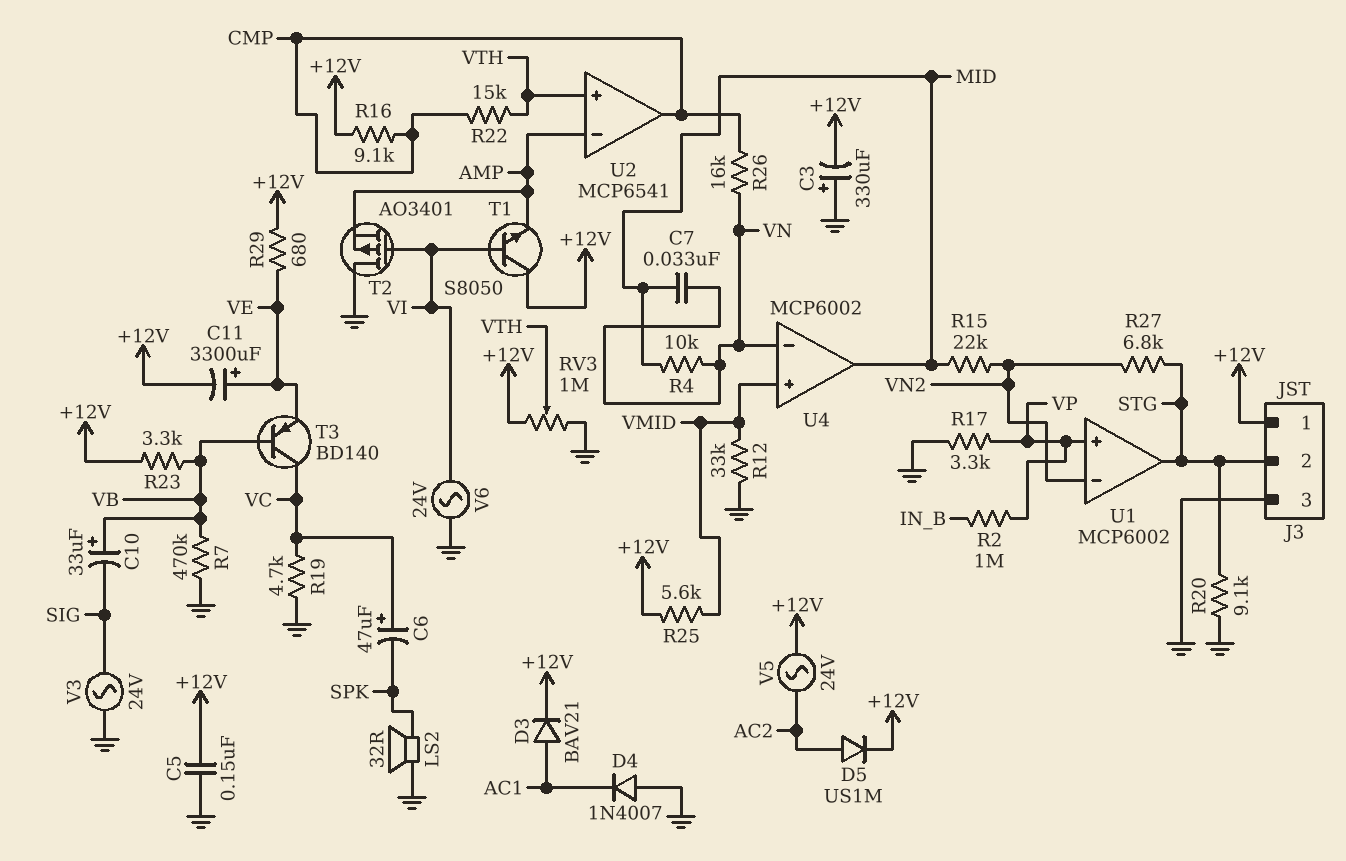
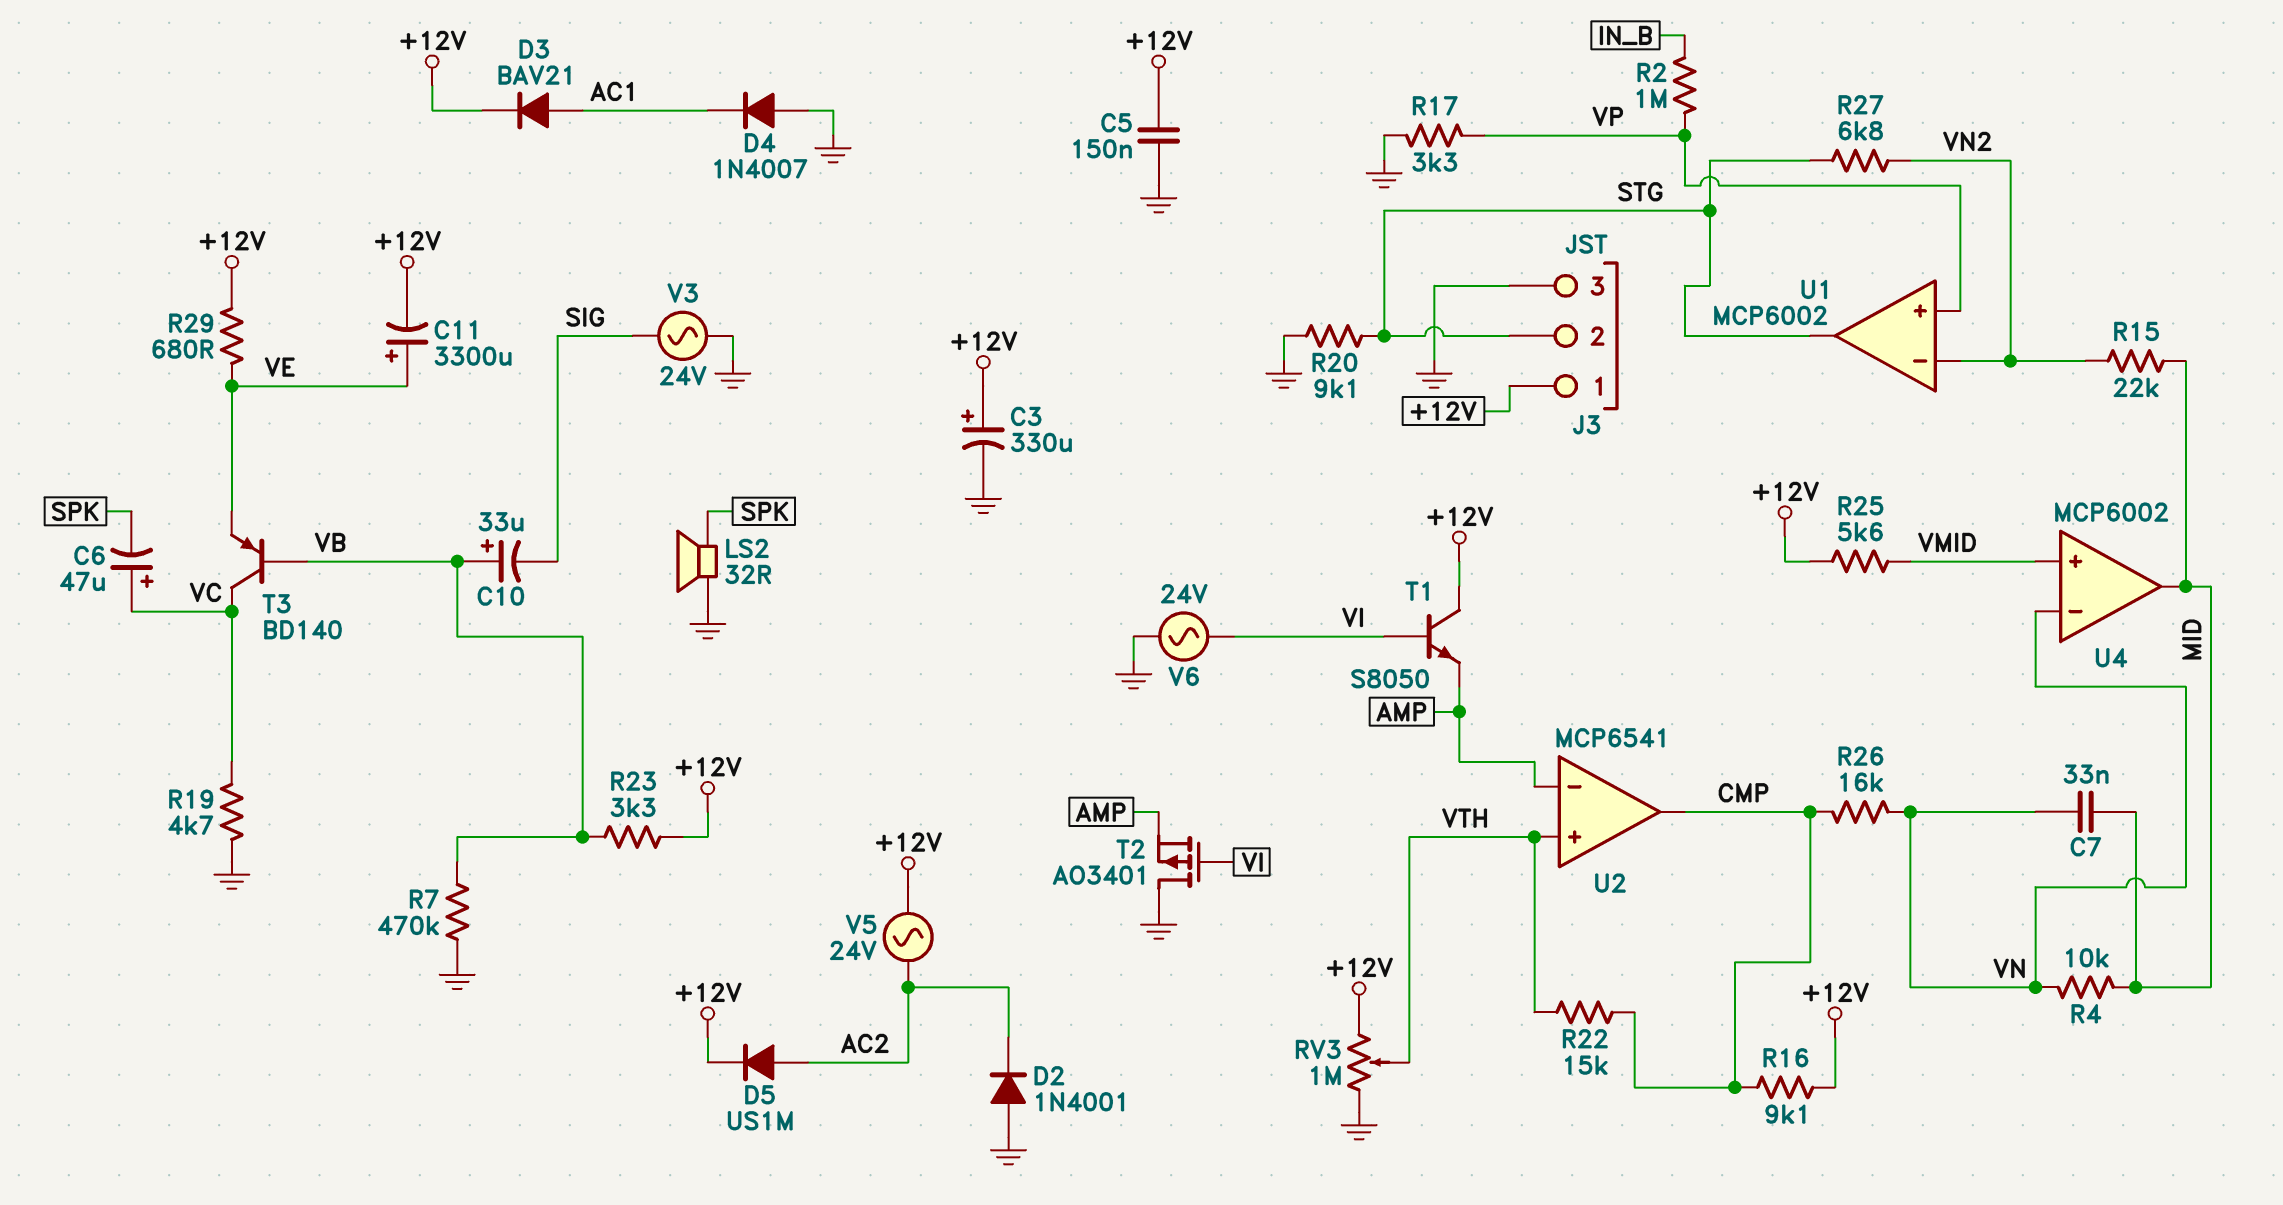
C3: 330uF (plus GND, minus +12V) -> 330uF (plus +12V, minus GND)
D2: none -> diode 1N4001 (A GND, K AC2)
R12: 33k (GND, VMID) -> none

